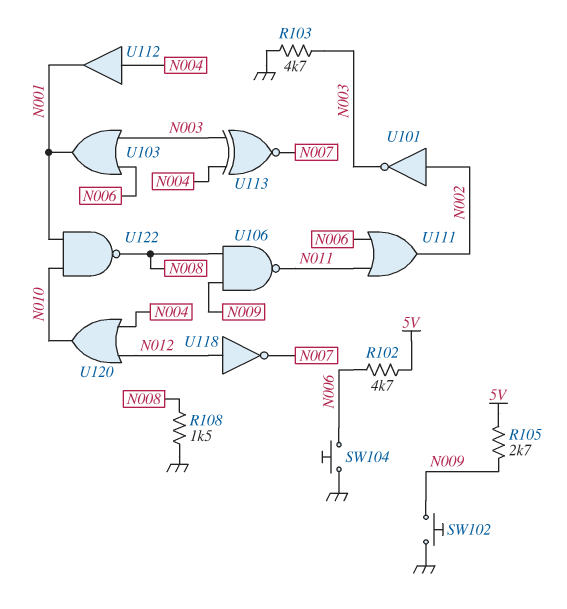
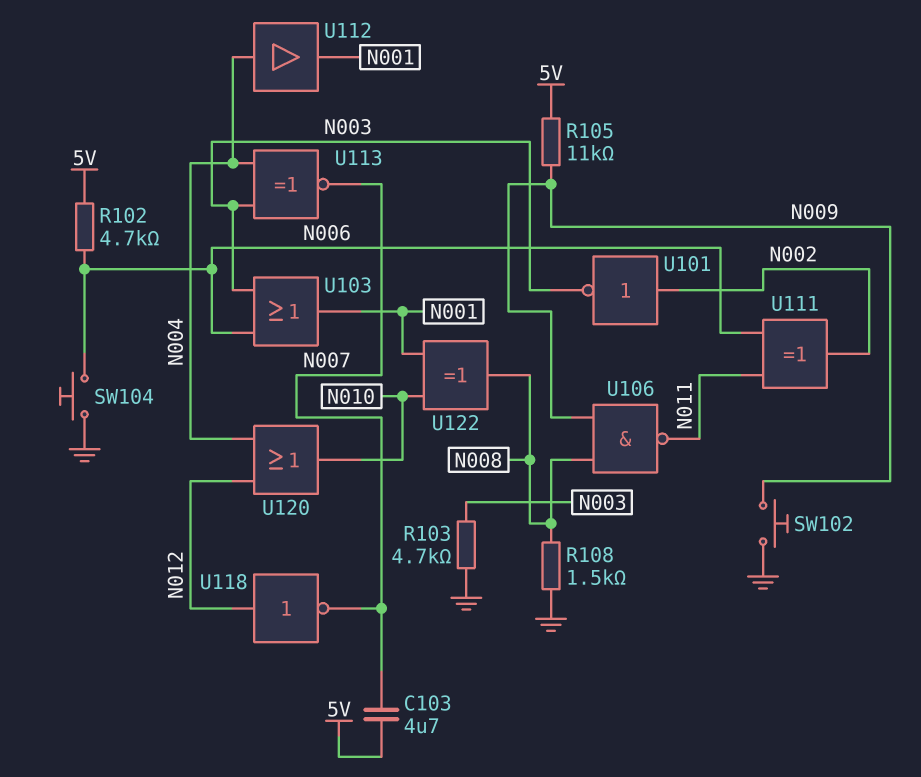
C103: none -> 4.7uF (5V, N007)
R105: 2.7k (5V, N009) -> 11k (5V, N009)
U111: OR (in N006, in N011, out N002) -> XOR (in N006, in N011, out N002)
U122: NAND (in N001, in N010, out N008) -> XOR (in N001, in N010, out N008)

